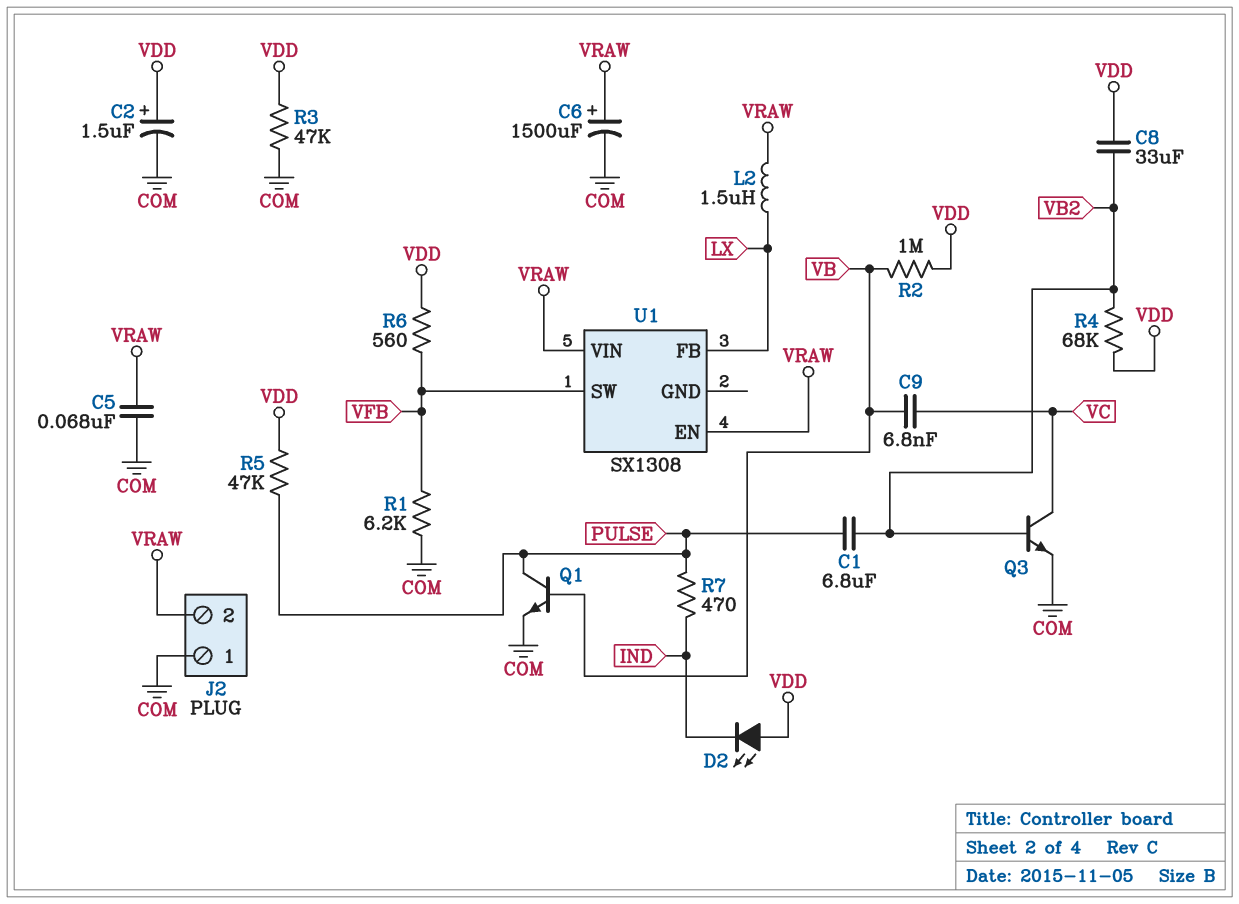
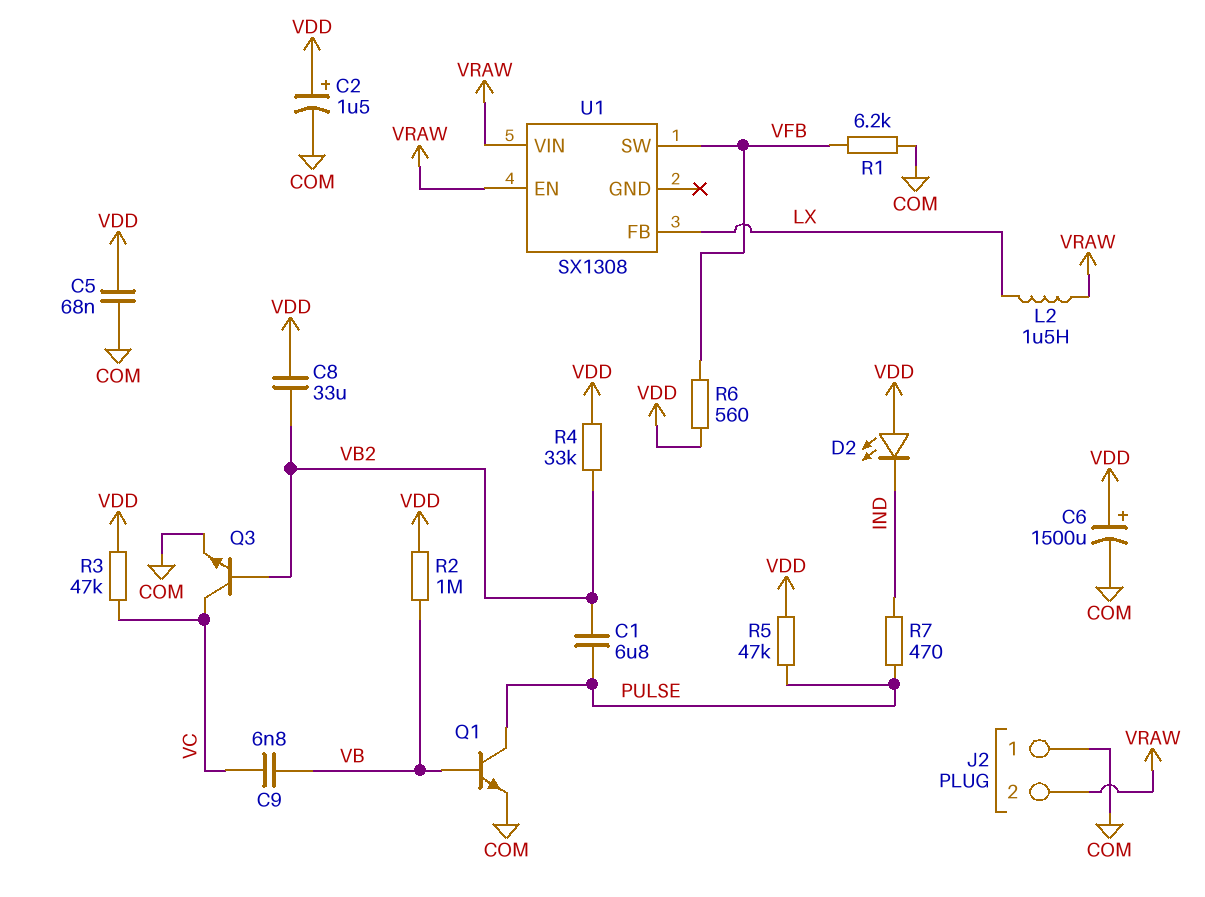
C5: 68nF (COM, VRAW) -> 68nF (COM, VDD)
C6: 1500uF (plus VRAW, minus COM) -> 1500uF (plus VDD, minus COM)
R3: 47k (COM, VDD) -> 47k (VC, VDD)
R4: 68k (VB2, VDD) -> 33k (VB2, VDD)

